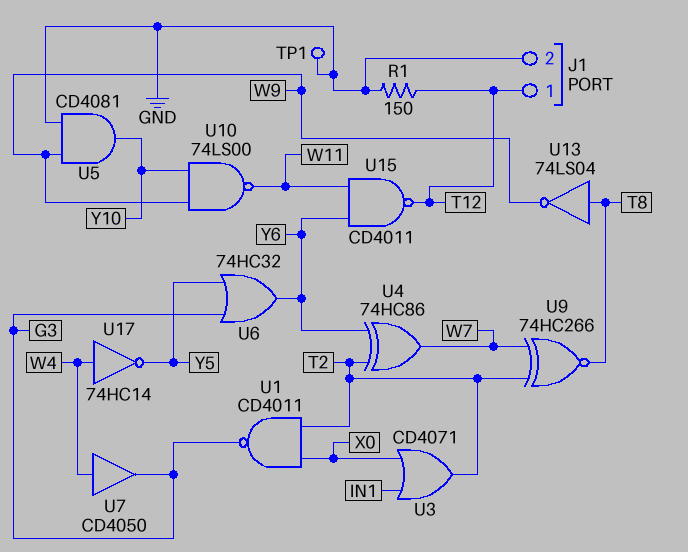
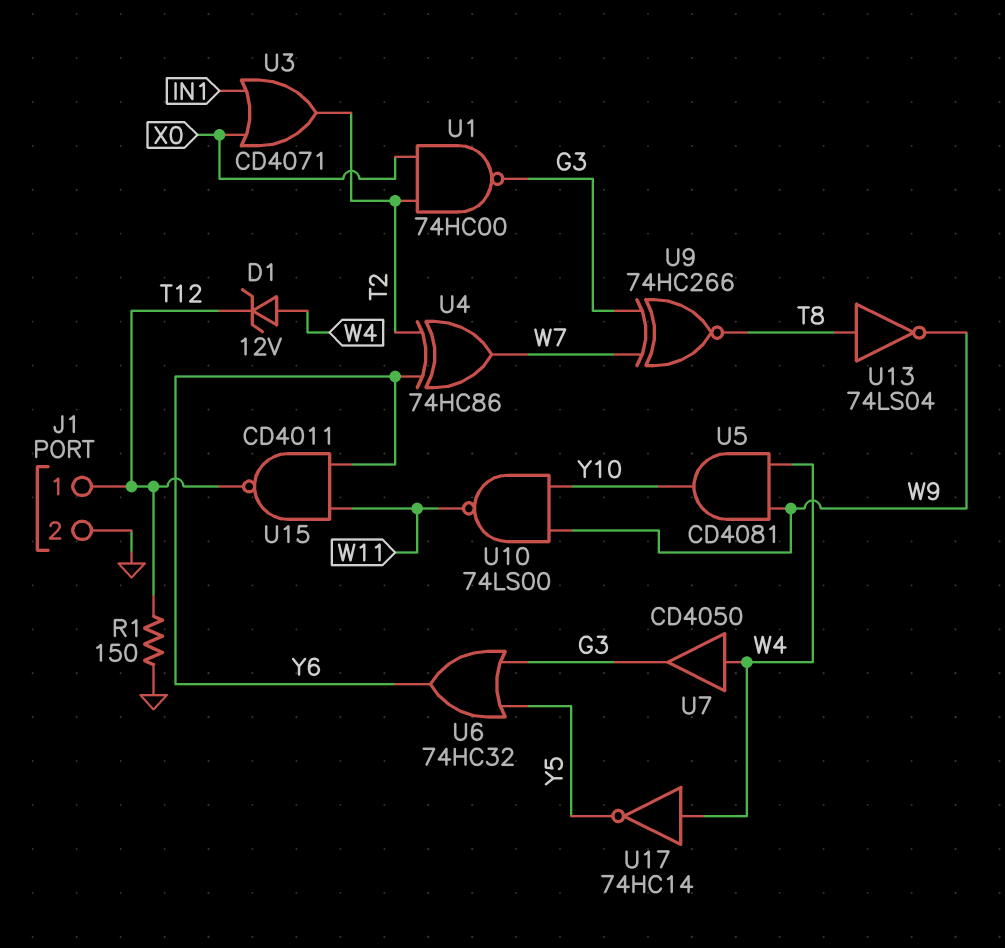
D1: none -> zener 12V (A W4, K T12)
TP1: test point (GND) -> none
U1: NAND CD4011 (in T2, in X0, out G3) -> NAND 74HC00 (in T2, in X0, out G3)
U5: AND CD4081 (in GND, in W9, out Y10) -> AND CD4081 (in W4, in W9, out Y10)
U9: XNOR 74HC266 (in T2, in W7, out T8) -> XNOR 74HC266 (in G3, in W7, out T8)

